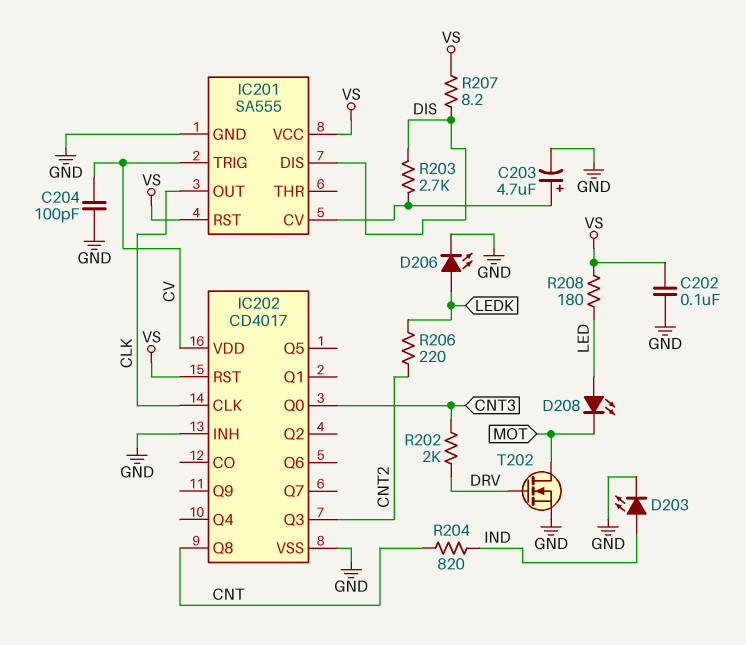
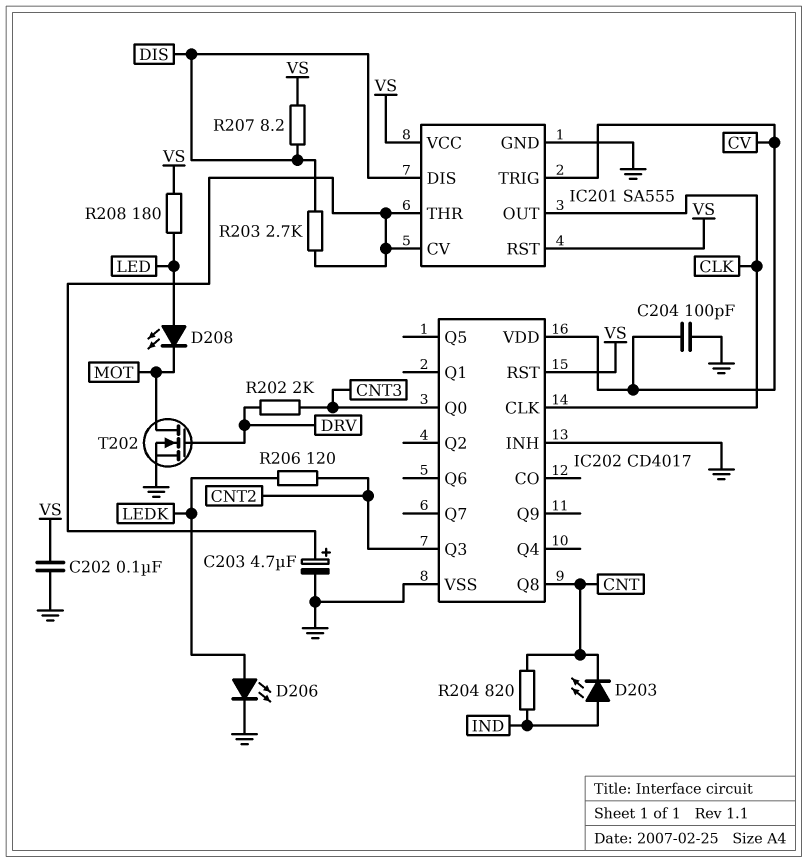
D203: LED (A IND, K GND) -> LED (A IND, K CNT)
IC201 pin THR: none -> IC201/CV
R206: 220 (CNT2, LEDK) -> 120 (CNT2, LEDK)

